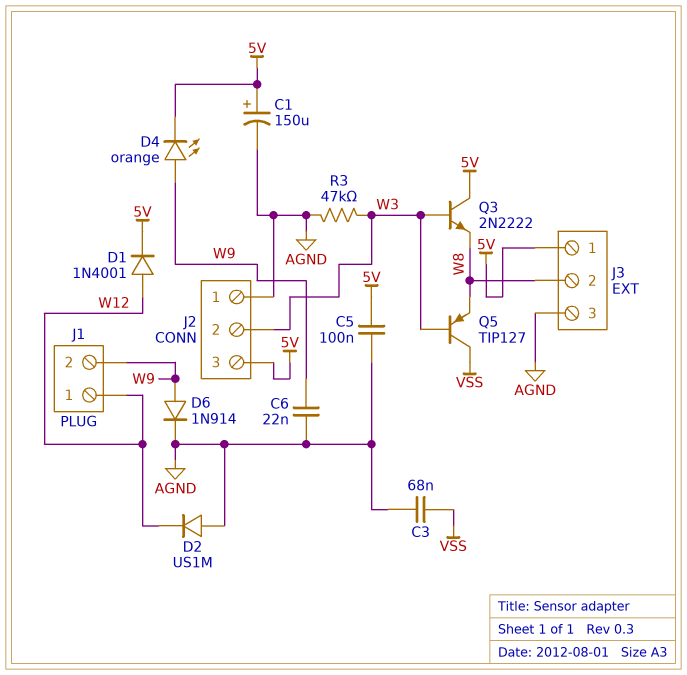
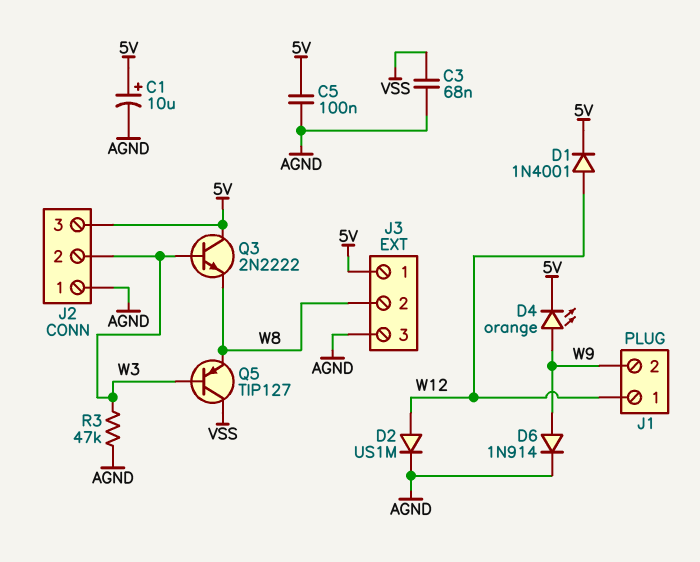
C1: 150uF (plus 5V, minus AGND) -> 10uF (plus 5V, minus AGND)
C6: 22nF (AGND, W9) -> none
D2: diode US1M (A AGND, K W12) -> diode US1M (A W12, K AGND)

